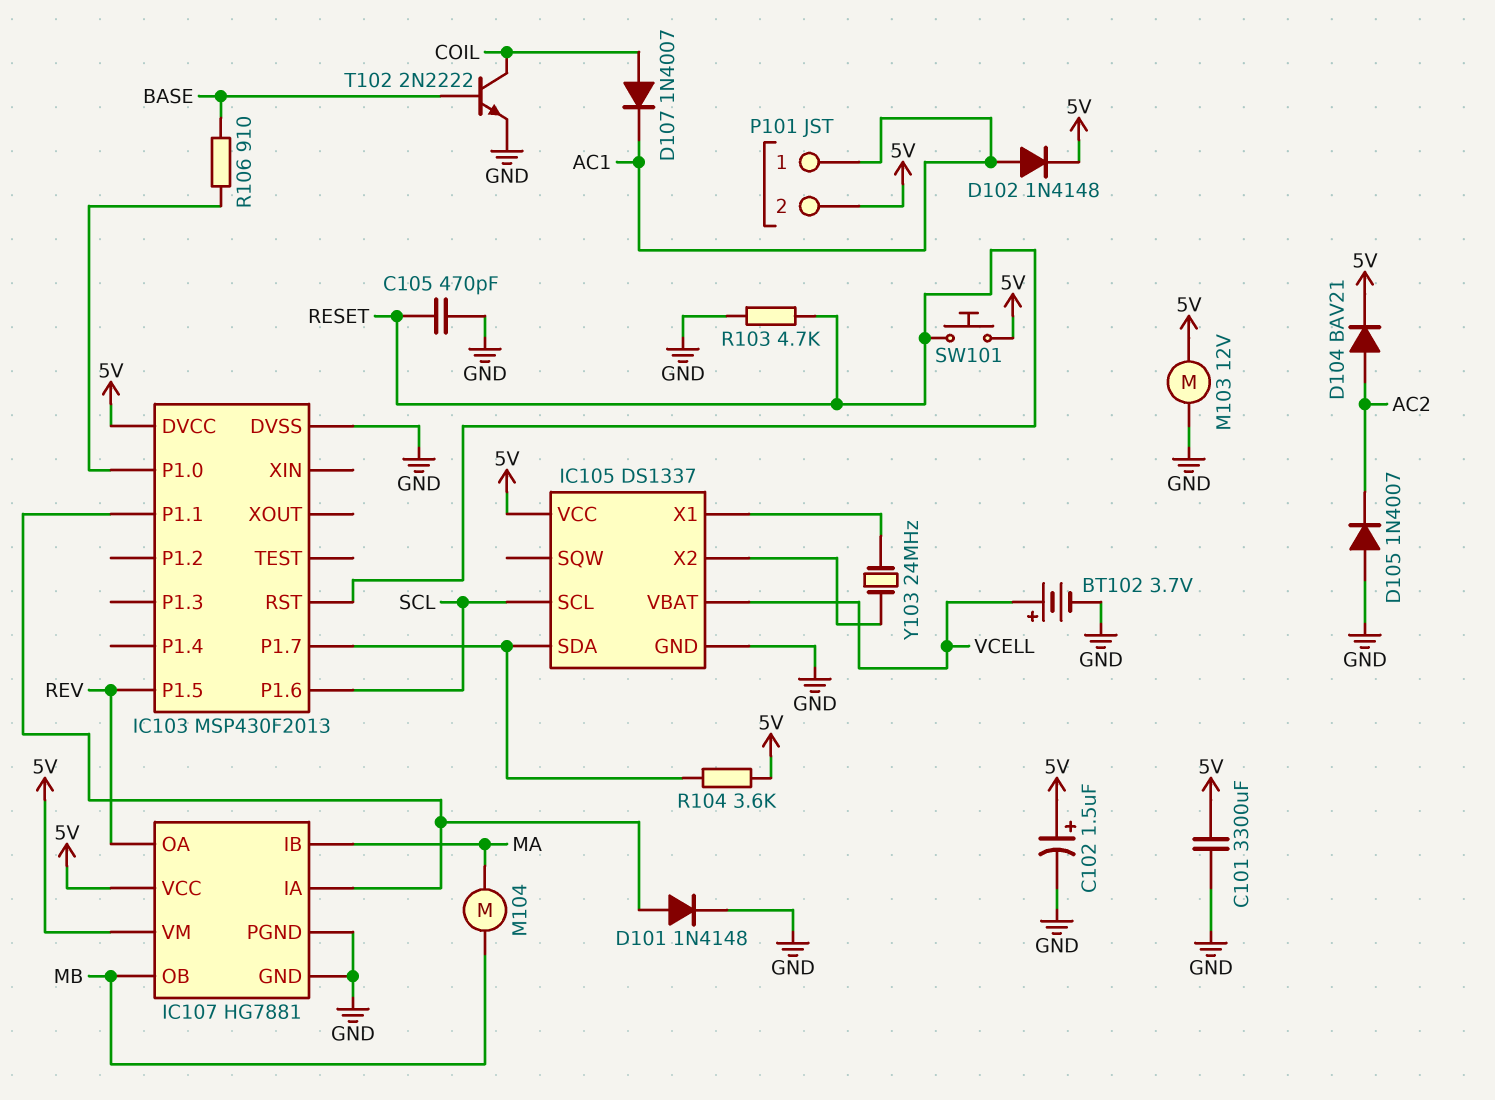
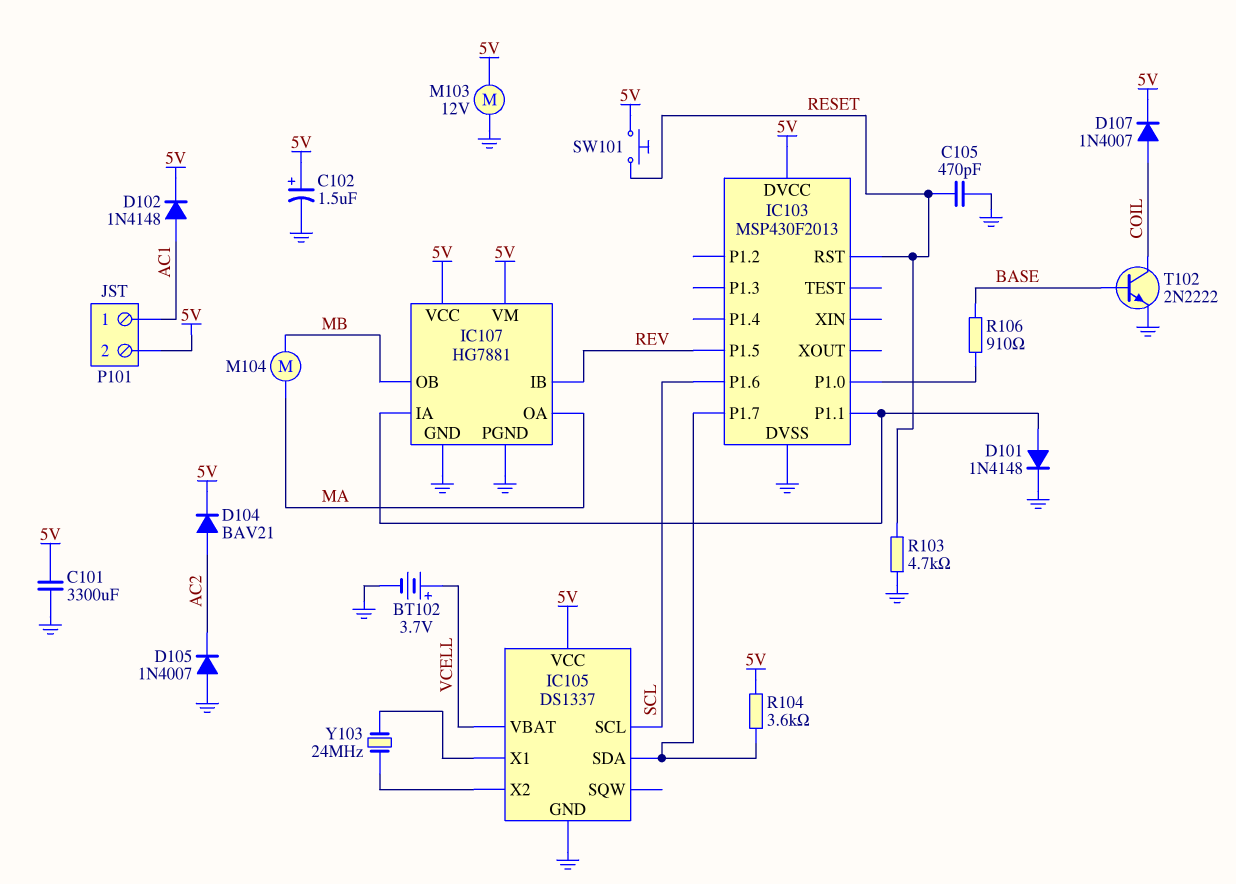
D107: diode 1N4007 (A COIL, K AC1) -> diode 1N4007 (A COIL, K 5V)
IC107 pin IB: MA -> REV
IC107 pin OA: REV -> MA

